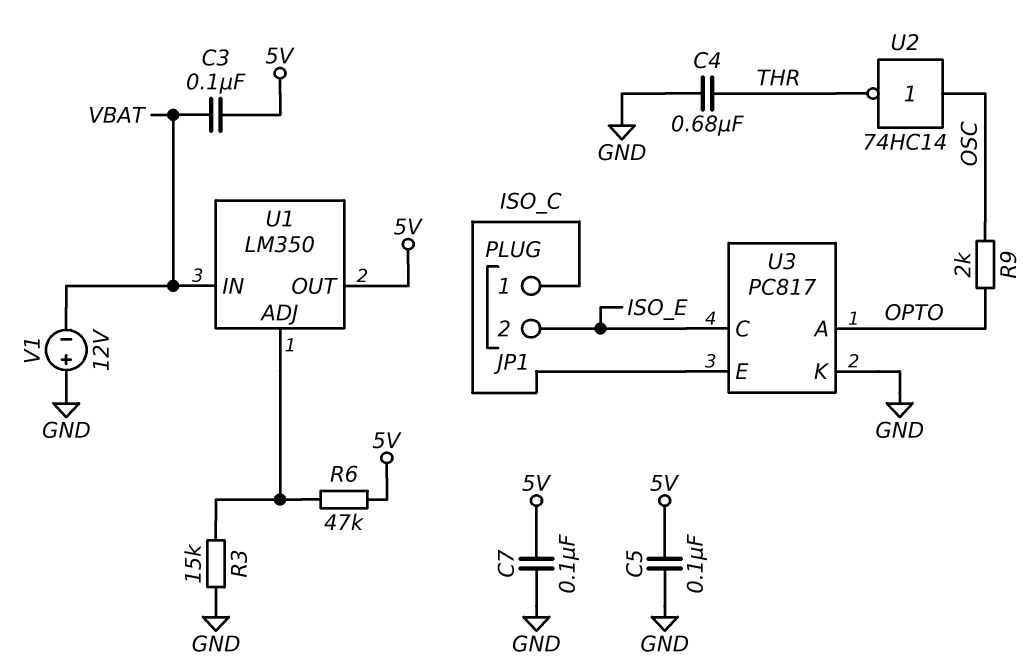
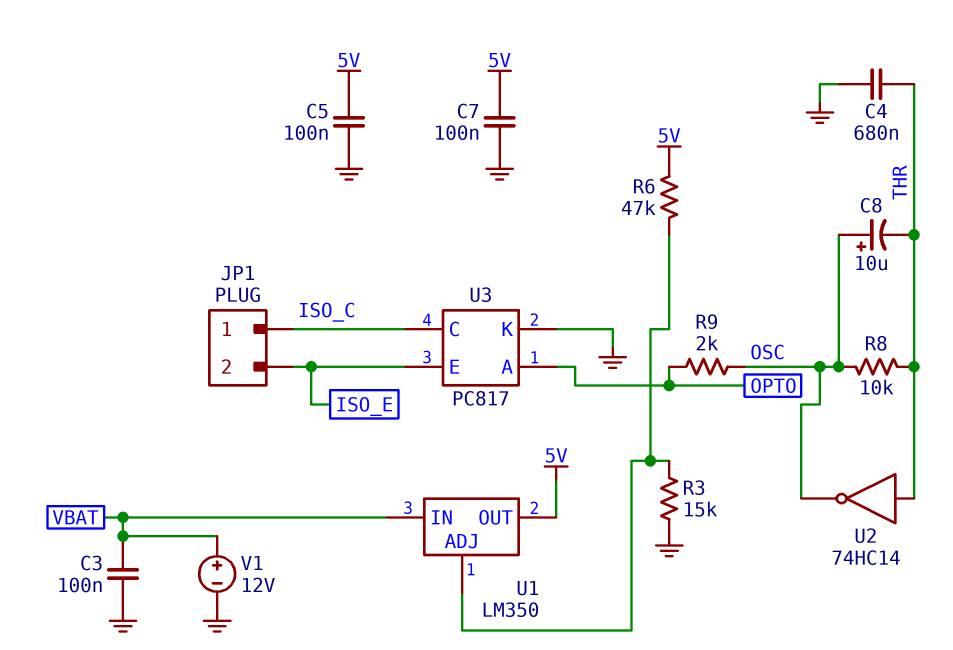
C3: 100nF (5V, VBAT) -> 100nF (GND, VBAT)
C8: none -> 10uF (plus OSC, minus THR)
R8: none -> 10k (OSC, THR)
U2: NOT 74HC14 (in OSC, out THR) -> NOT 74HC14 (in THR, out OSC)
U3 pin C: ISO_E -> ISO_C
U3 pin E: ISO_C -> ISO_E
V1: 12V (plus GND, minus VBAT) -> 12V (plus VBAT, minus GND)

